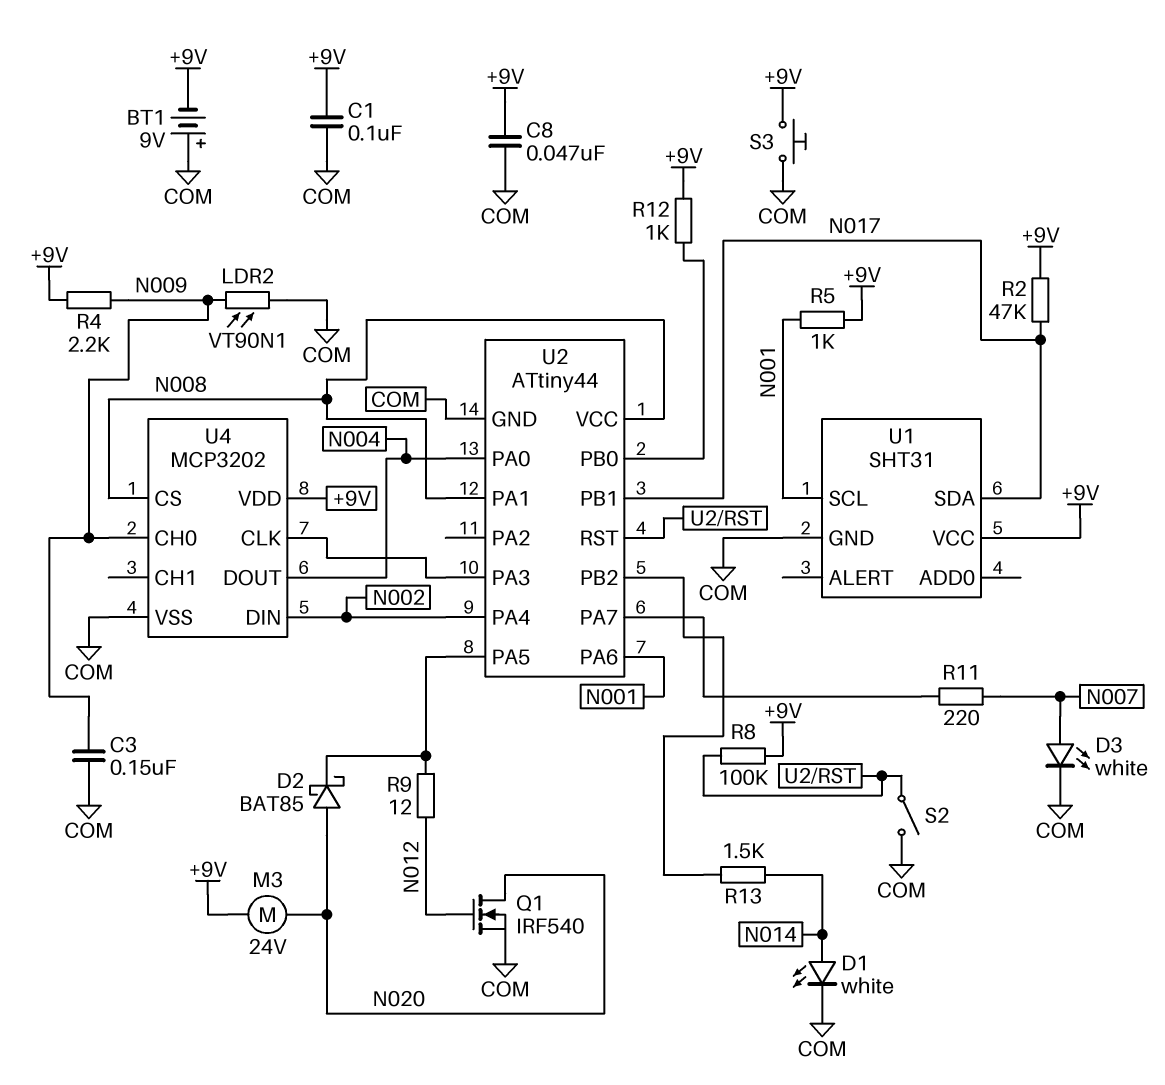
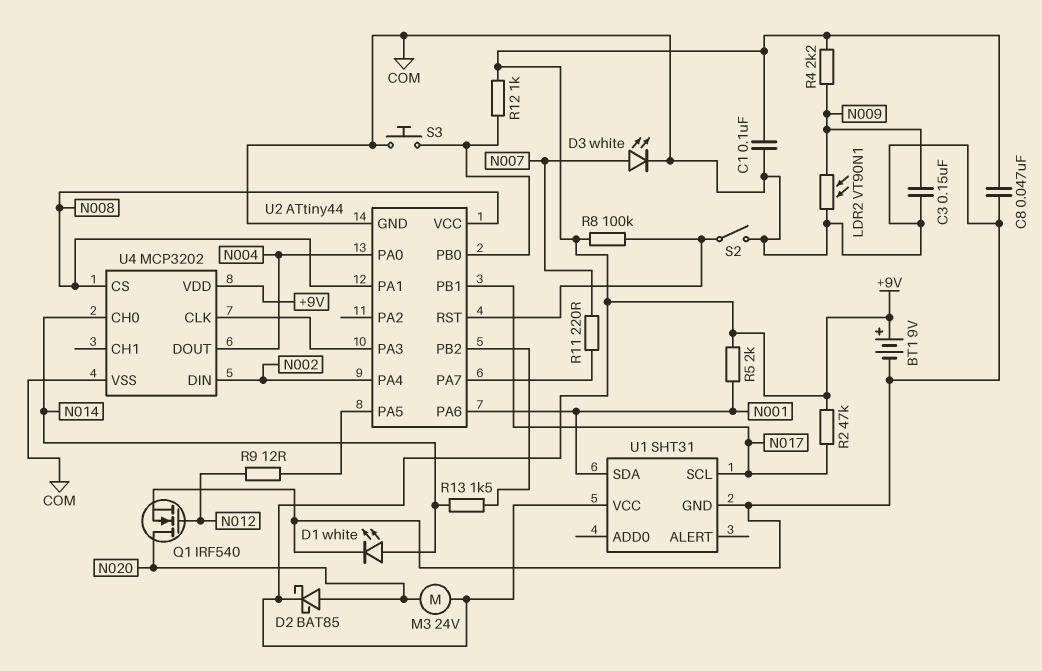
BT1: 9V (plus COM, minus +9V) -> 9V (plus +9V, minus COM)
D2: schottky BAT85 (A N020, K U2/PA5) -> schottky BAT85 (A N020, K +9V)
R5: 1k (+9V, N001) -> 2k (+9V, N001)
S3: button (+9V, COM) -> button (COM, U2/PB0)
U1 pin SCL: N001 -> N017
U1 pin SDA: N017 -> N001
U4 pin CH0: N009 -> N014

